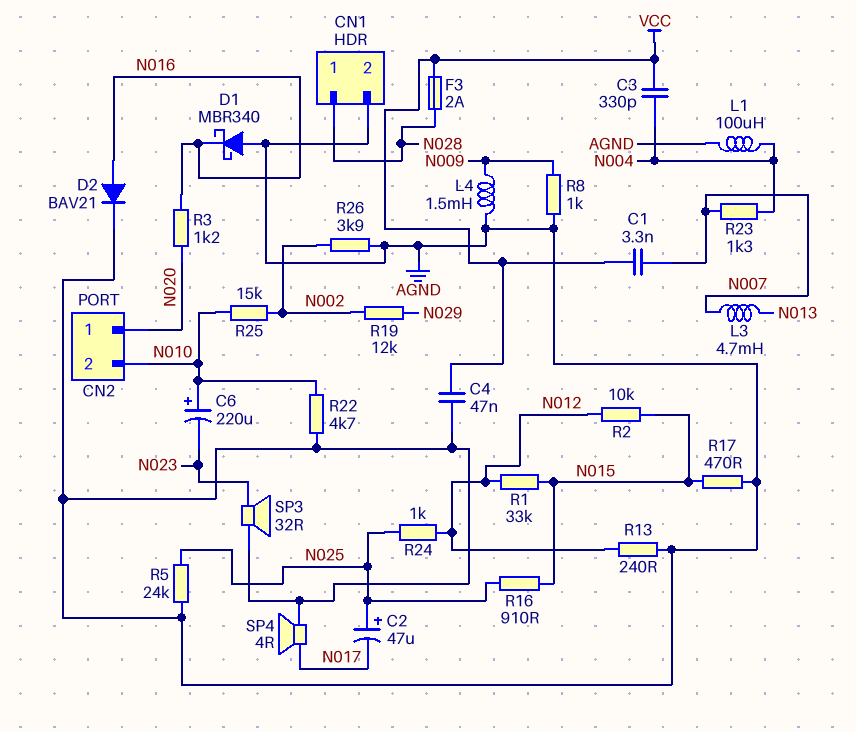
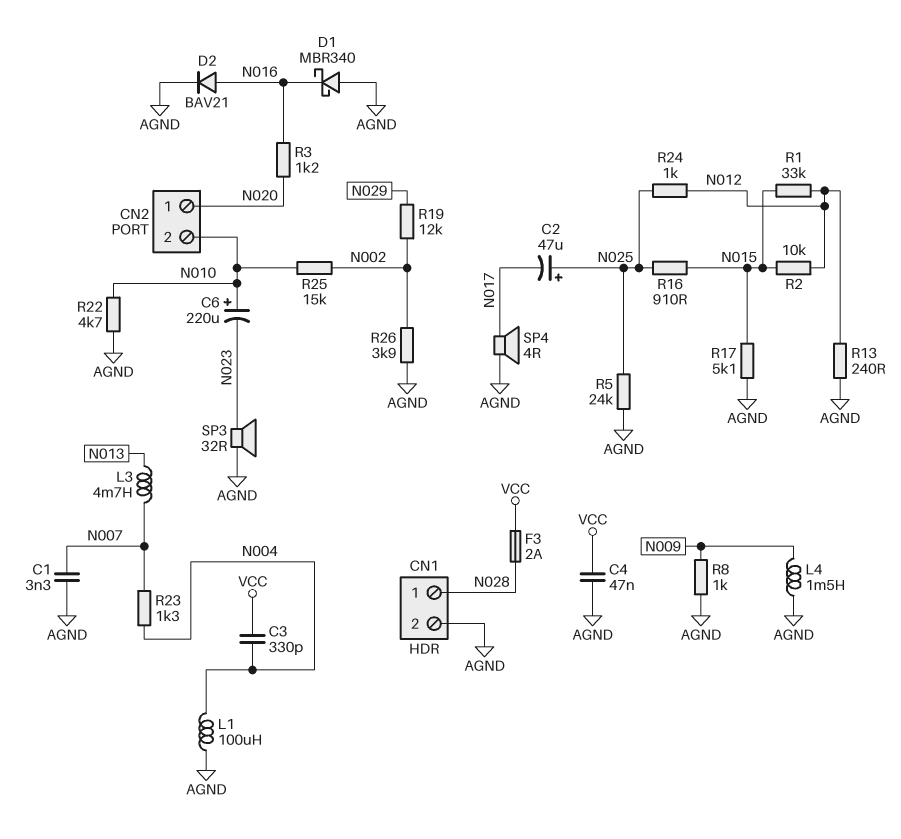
C1: 3.3nF (N007, VCC) -> 3.3nF (AGND, N007)
R17: 470 (AGND, N015) -> 5.1k (AGND, N015)

